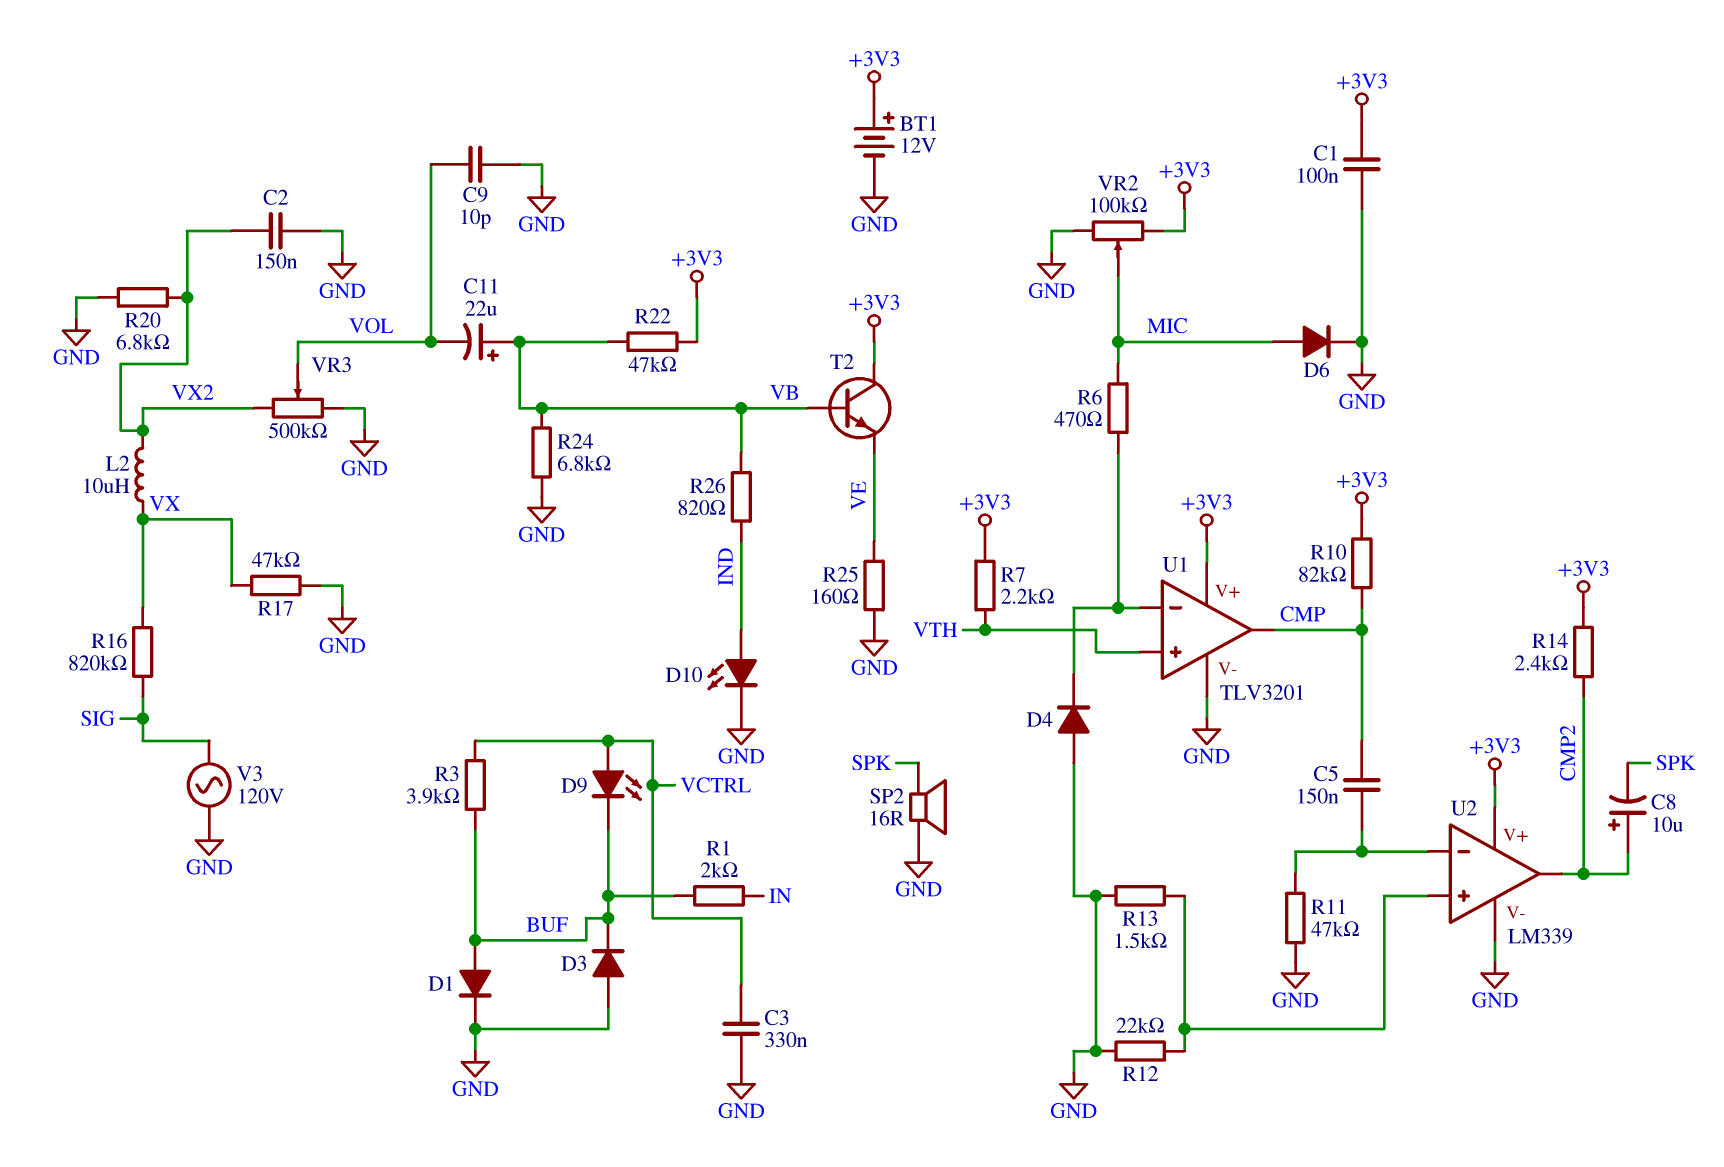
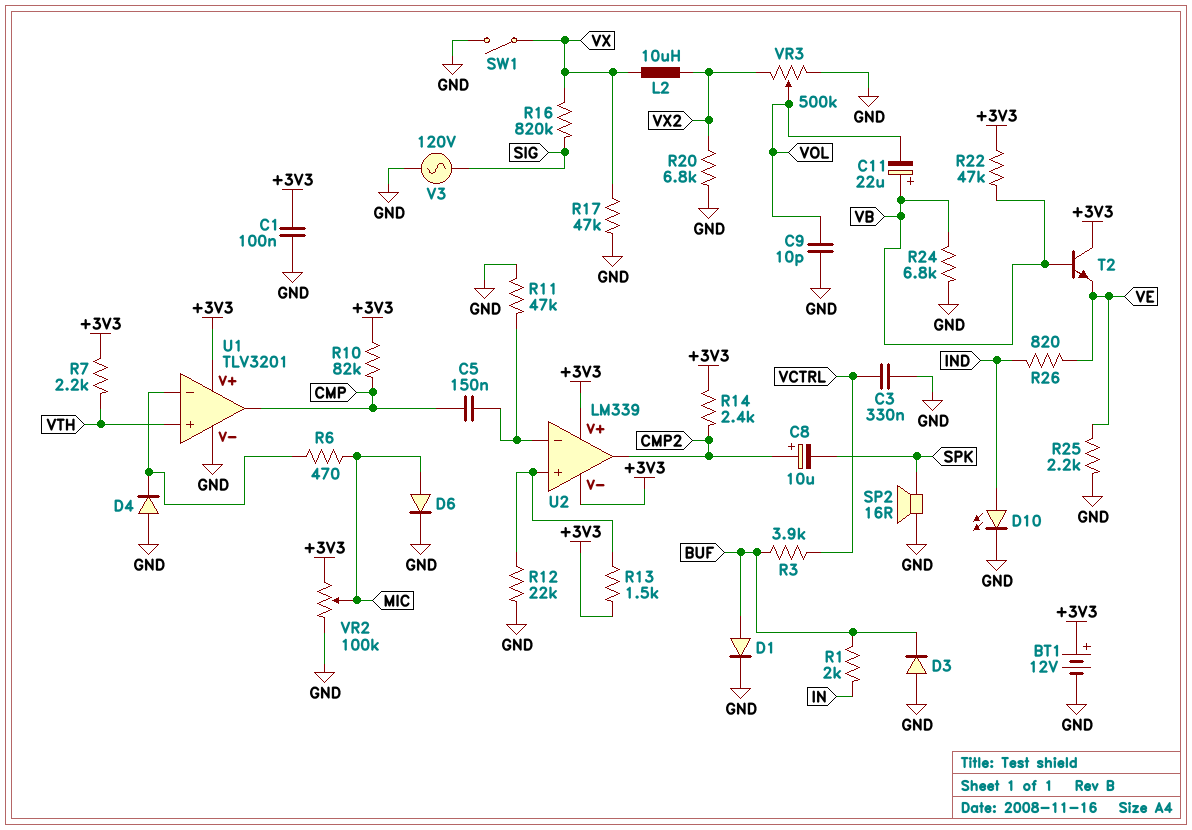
C2: 150nF (GND, VX2) -> none
D9: LED (A VCTRL, K BUF) -> none
R13: 1.5k (GND, U2/in+) -> 1.5k (+3V3, U2/in+)
R25: 160 (GND, VE) -> 2.2k (GND, VE)
R26: 820 (IND, VB) -> 820 (IND, VE)
SW1: none -> switch (GND, VX)
U2 pin V-: GND -> +3V3

